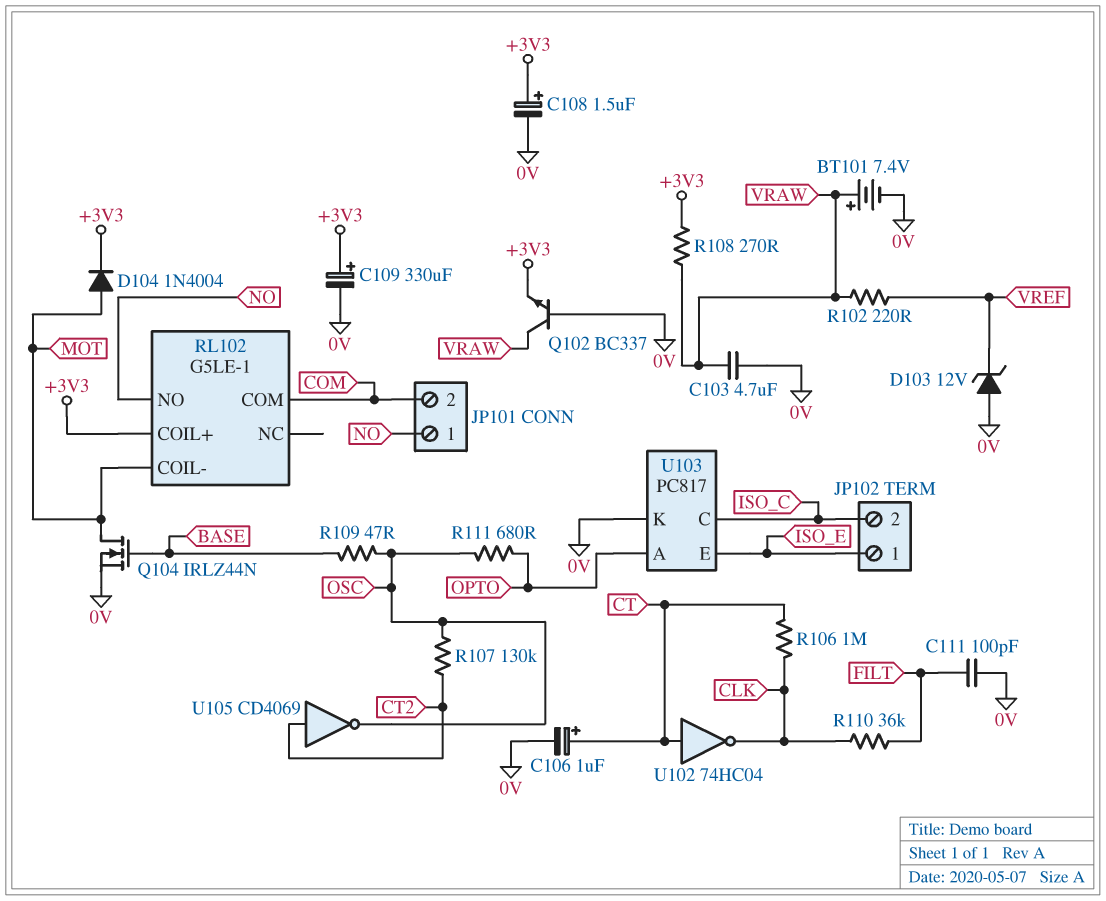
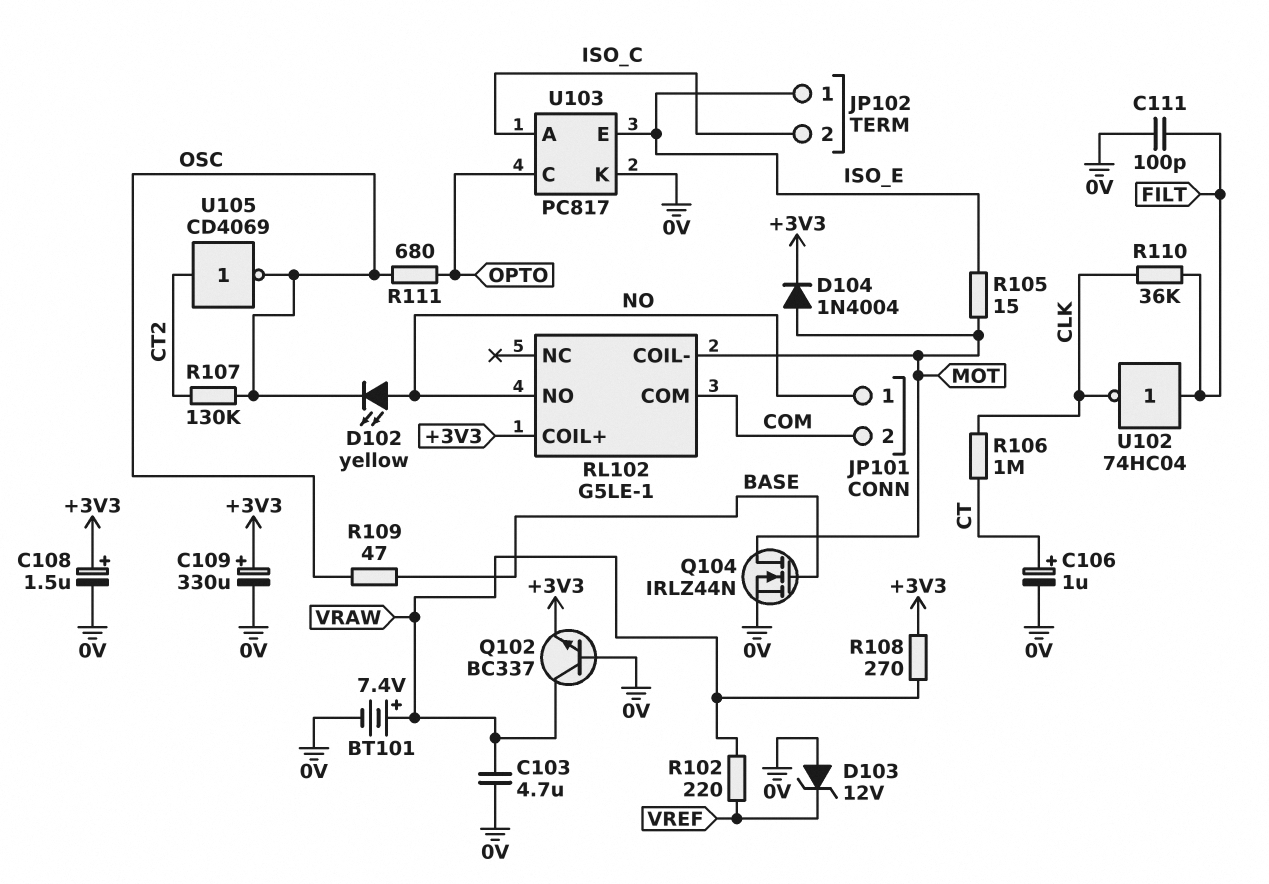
D102: none -> LED yellow (A NO, K OSC)
R105: none -> 15 (ISO_E, MOT)
U102: NOT 74HC04 (in CT, out CLK) -> NOT 74HC04 (in FILT, out CLK)
U103 pin A: OPTO -> ISO_C
U103 pin C: ISO_C -> OPTO

